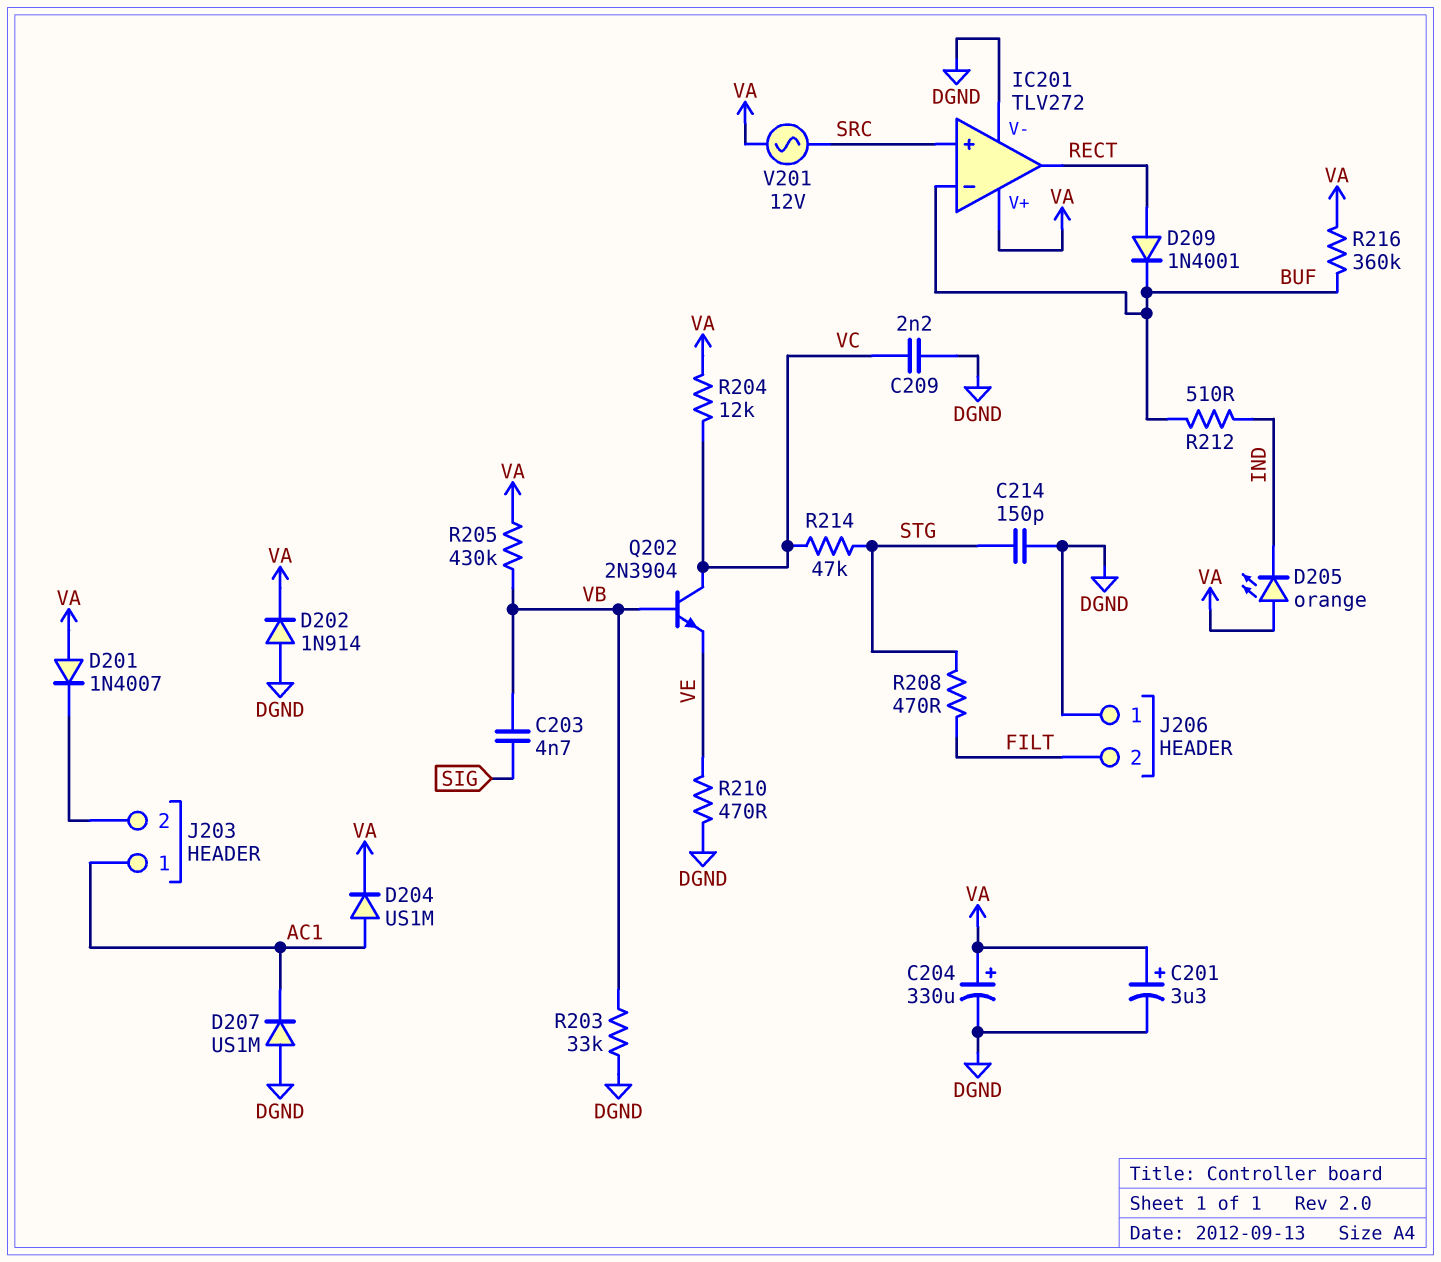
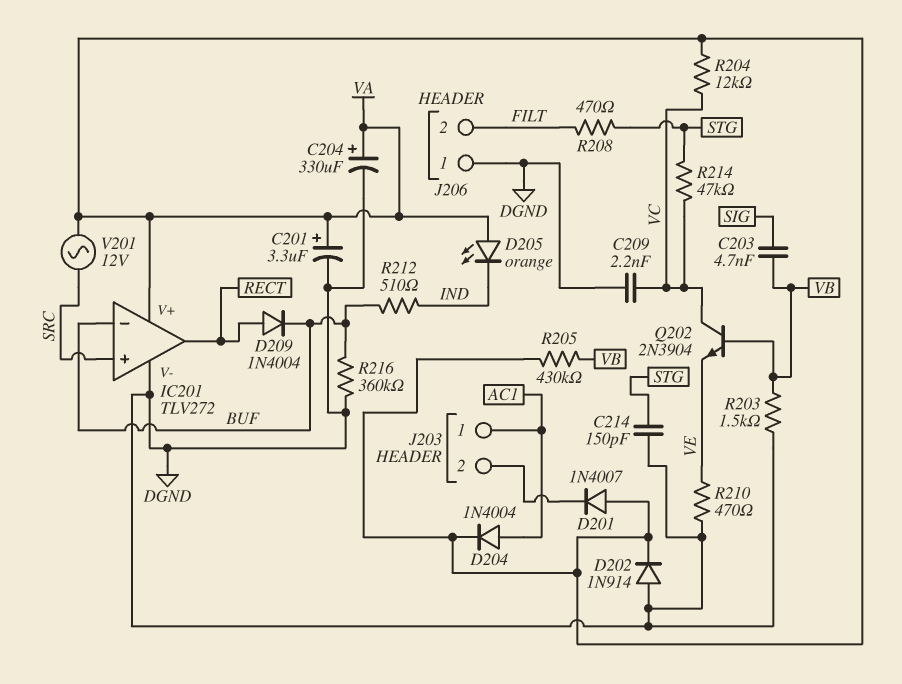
D204: diode US1M (A AC1, K VA) -> diode 1N4004 (A AC1, K VA)
D207: diode US1M (A DGND, K AC1) -> none
D209: diode 1N4001 (A RECT, K BUF) -> diode 1N4004 (A RECT, K BUF)
R203: 33k (DGND, VB) -> 1.5k (DGND, VB)
R216: 360k (BUF, VA) -> 360k (BUF, DGND)

